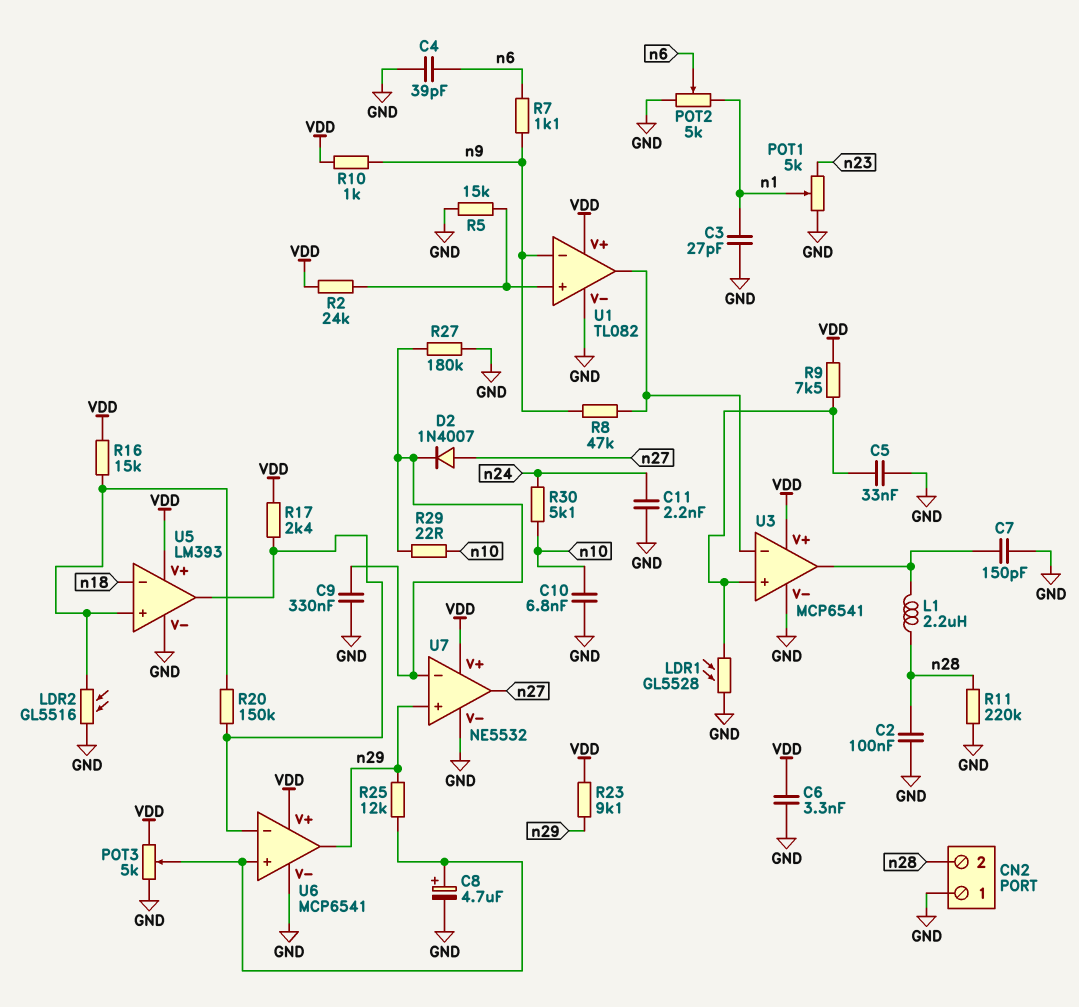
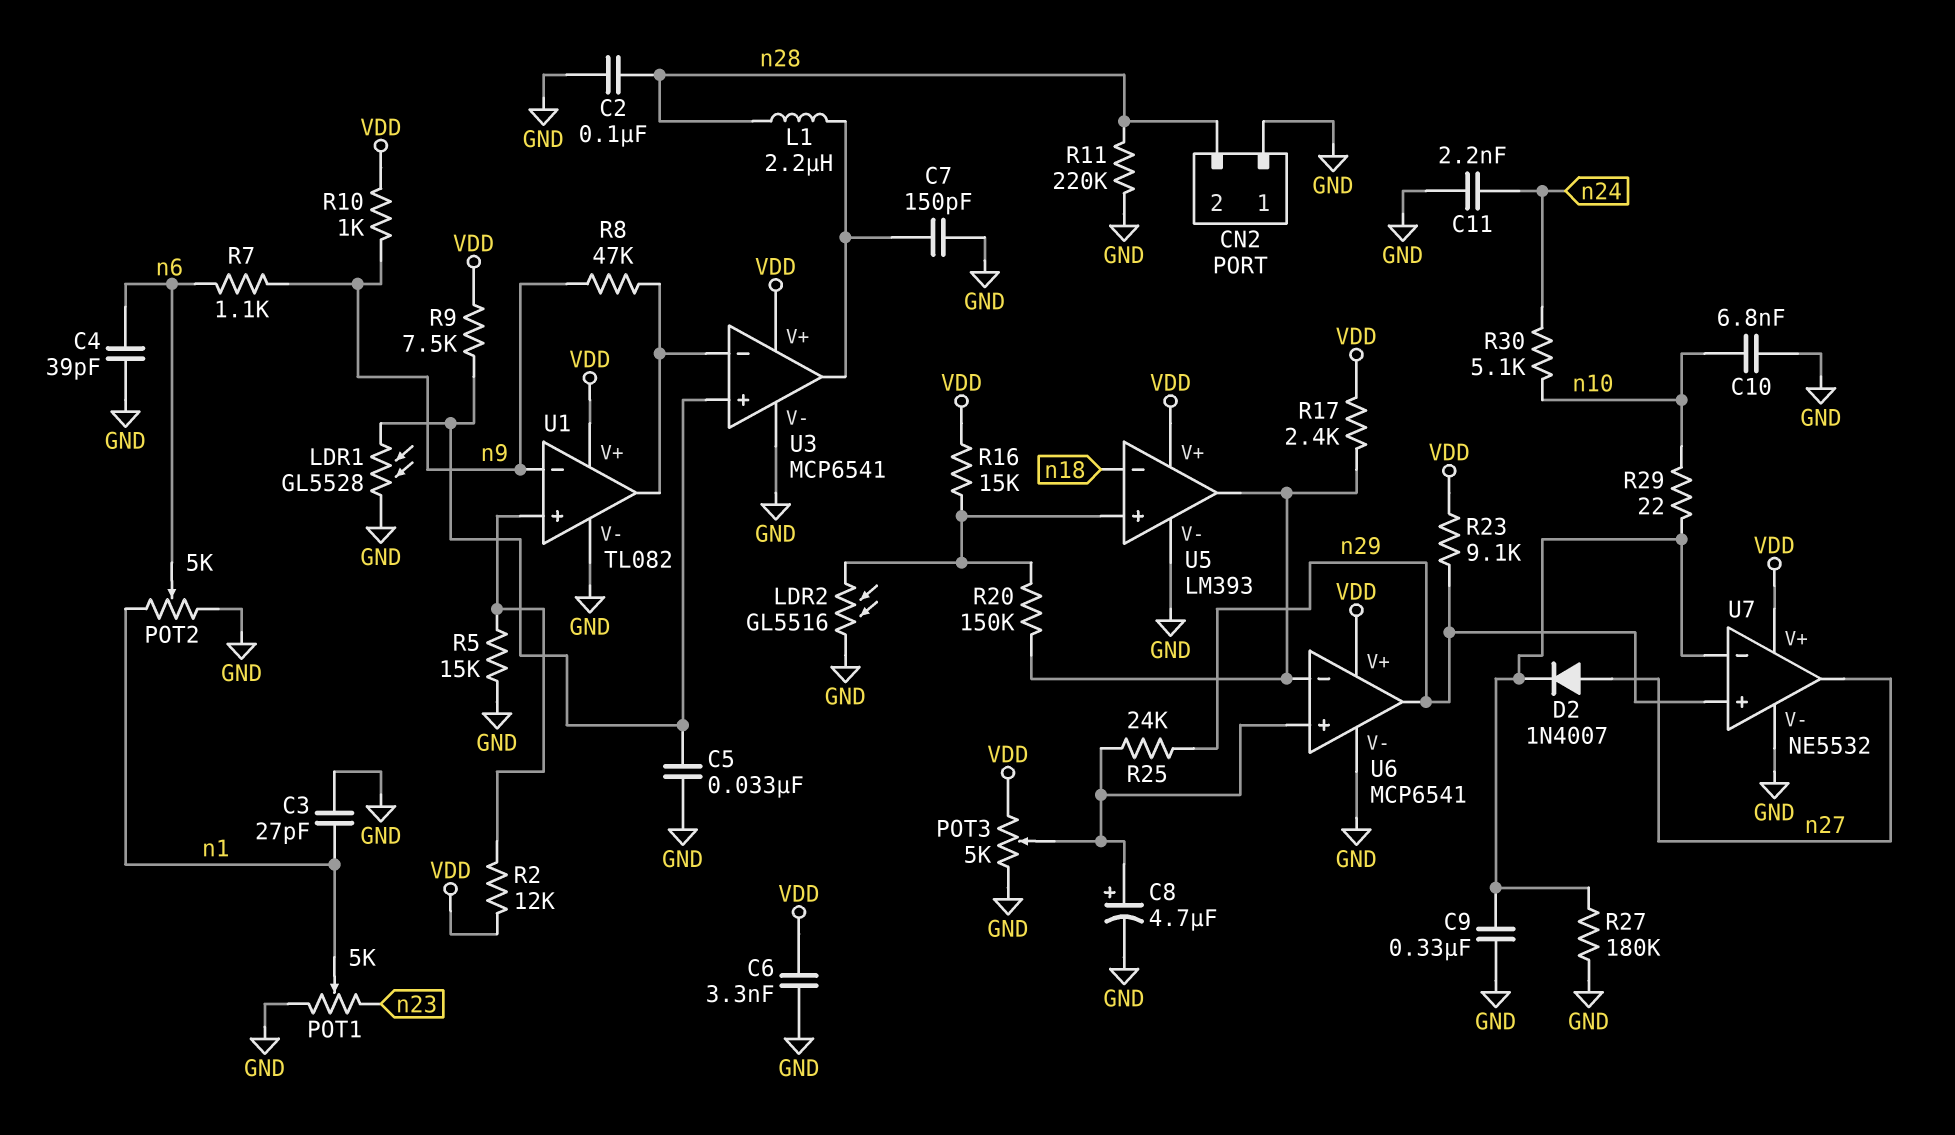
R2: 24k (U1/in+, VDD) -> 12k (U1/in+, VDD)
R25: 12k (U6/in+, n29) -> 24k (U6/in+, n29)

